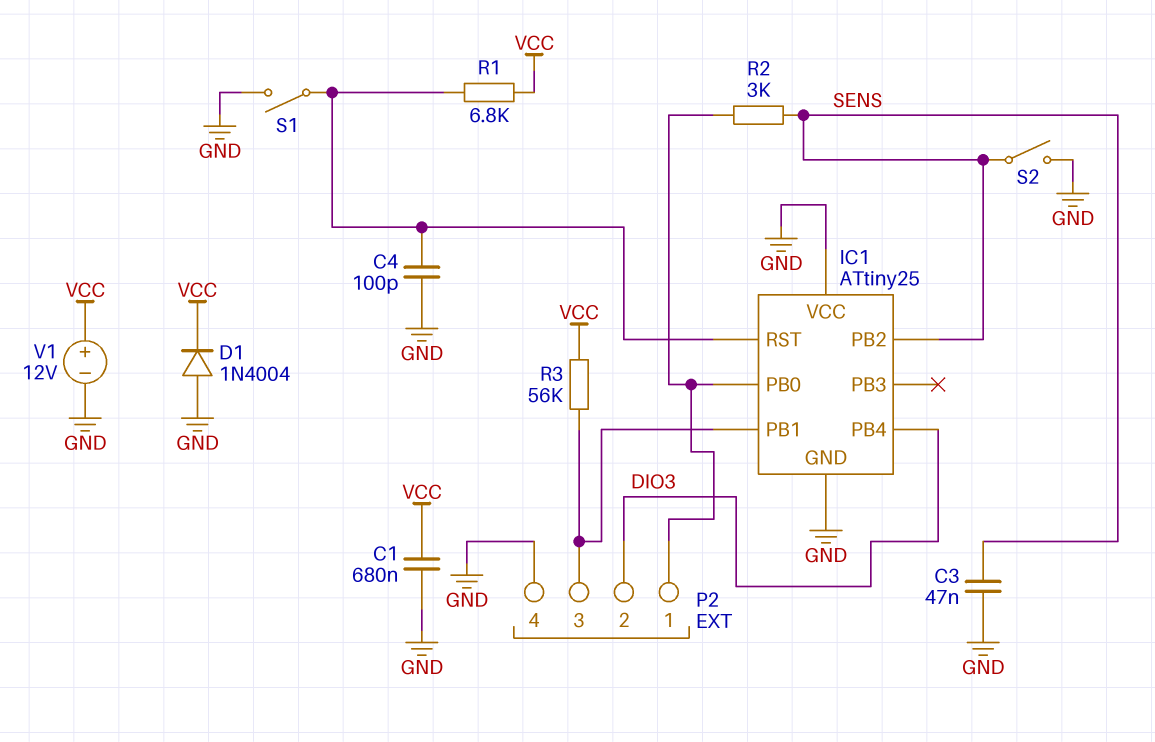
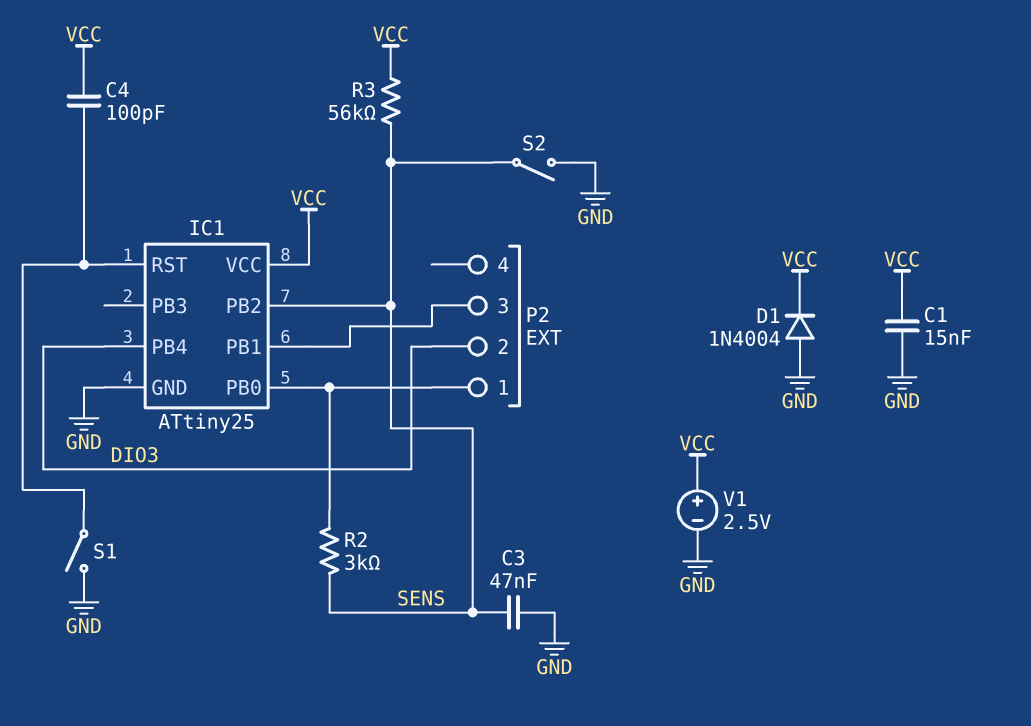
C1: 680nF (GND, VCC) -> 15nF (GND, VCC)
C4: 100pF (GND, IC1/RST) -> 100pF (IC1/RST, VCC)
IC1 pin VCC: GND -> VCC
P2 pin 4: GND -> none
R1: 6.8k (IC1/RST, VCC) -> none
R3: 56k (IC1/PB1, VCC) -> 56k (SENS, VCC)
V1: 12V (plus VCC, minus GND) -> 2.5V (plus VCC, minus GND)

